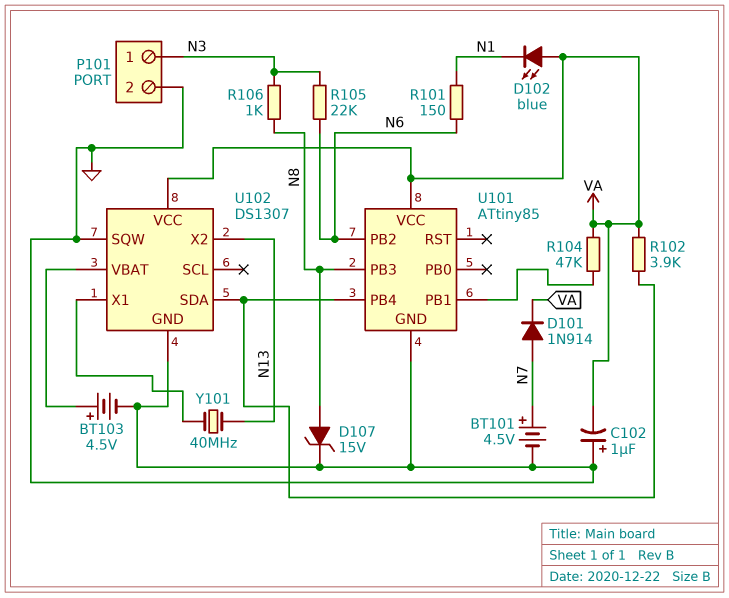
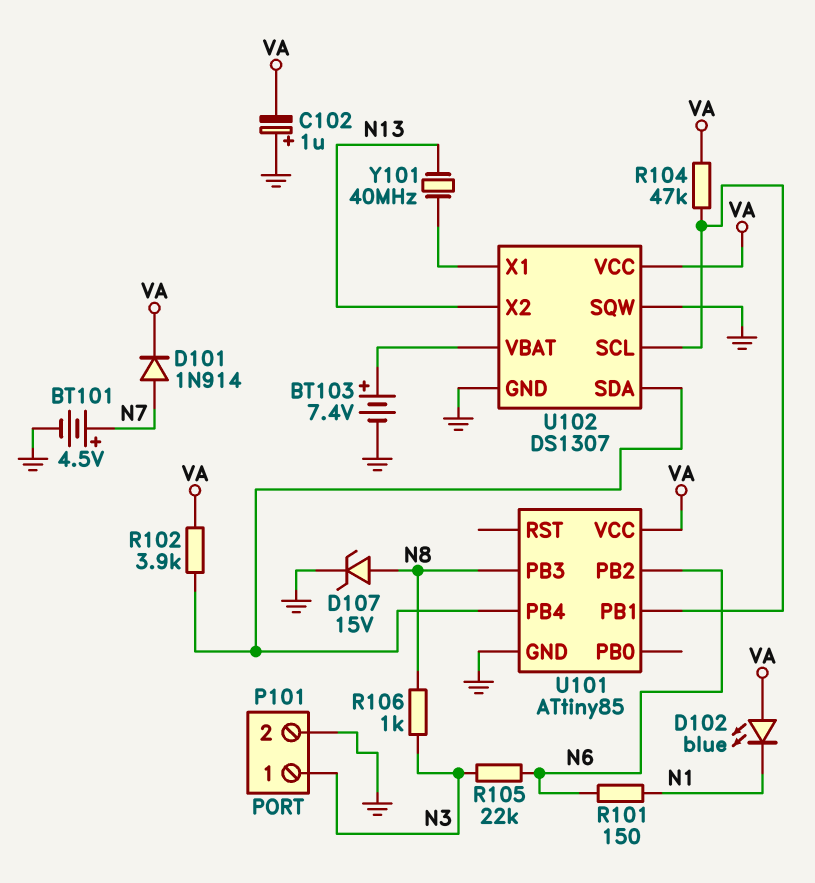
BT103: 4.5V (plus U102/VBAT, minus GND) -> 7.4V (plus U102/VBAT, minus GND)
U102 pin SCL: none -> U101/PB1

